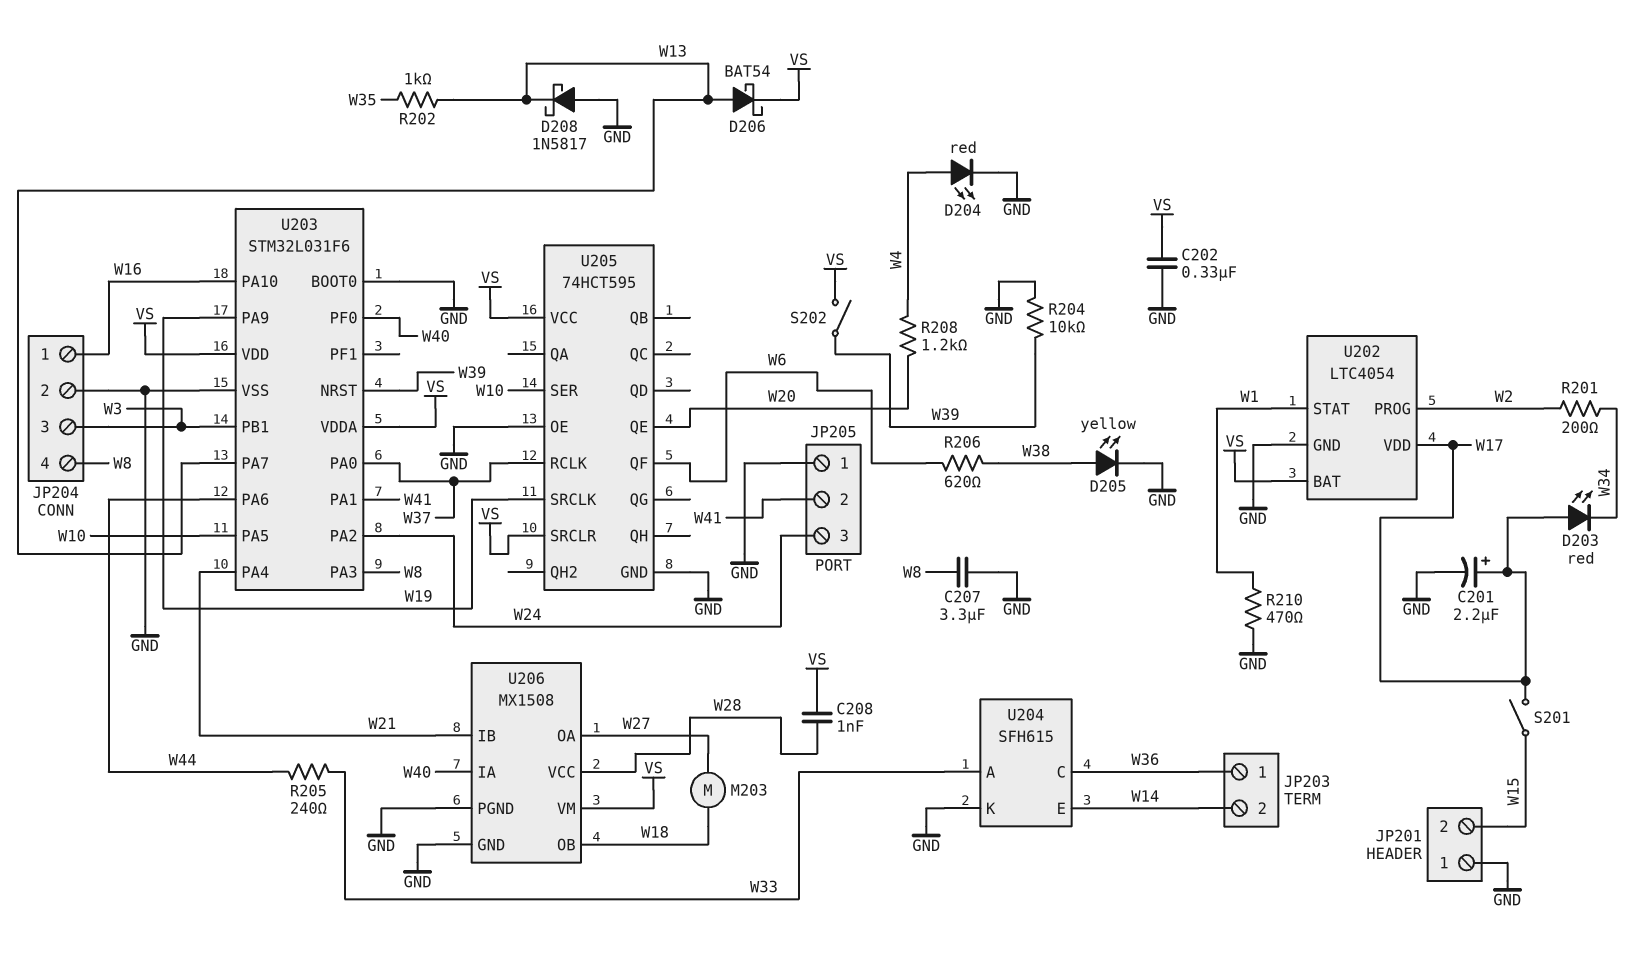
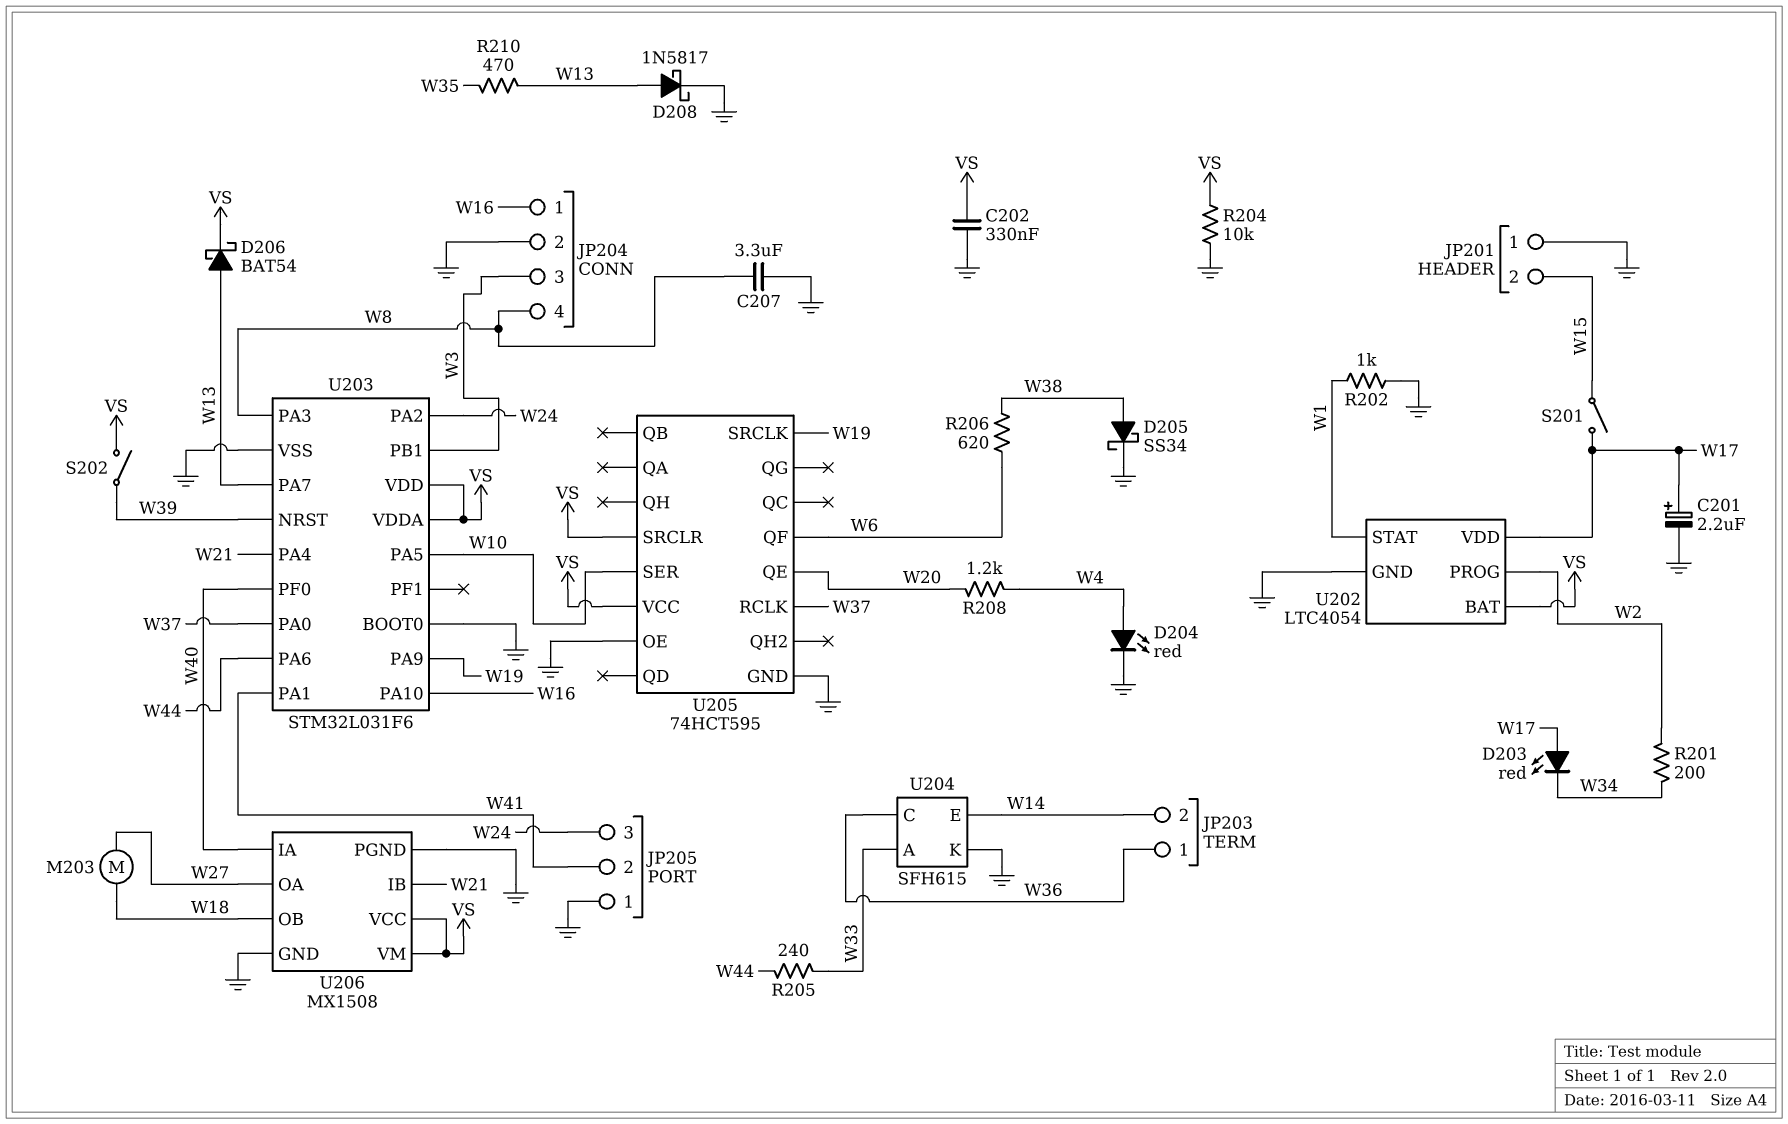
C208: 1nF (VS, W28) -> none
D205: LED yellow (A W38, K GND) -> schottky SS34 (A W38, K GND)
D208: schottky 1N5817 (A GND, K W13) -> schottky 1N5817 (A W13, K GND)
R202: 1k (W13, W35) -> 1k (GND, W1)
R204: 10k (GND, W39) -> 10k (GND, VS)
R210: 470 (GND, W1) -> 470 (W13, W35)
U206 pin VCC: W28 -> VS

